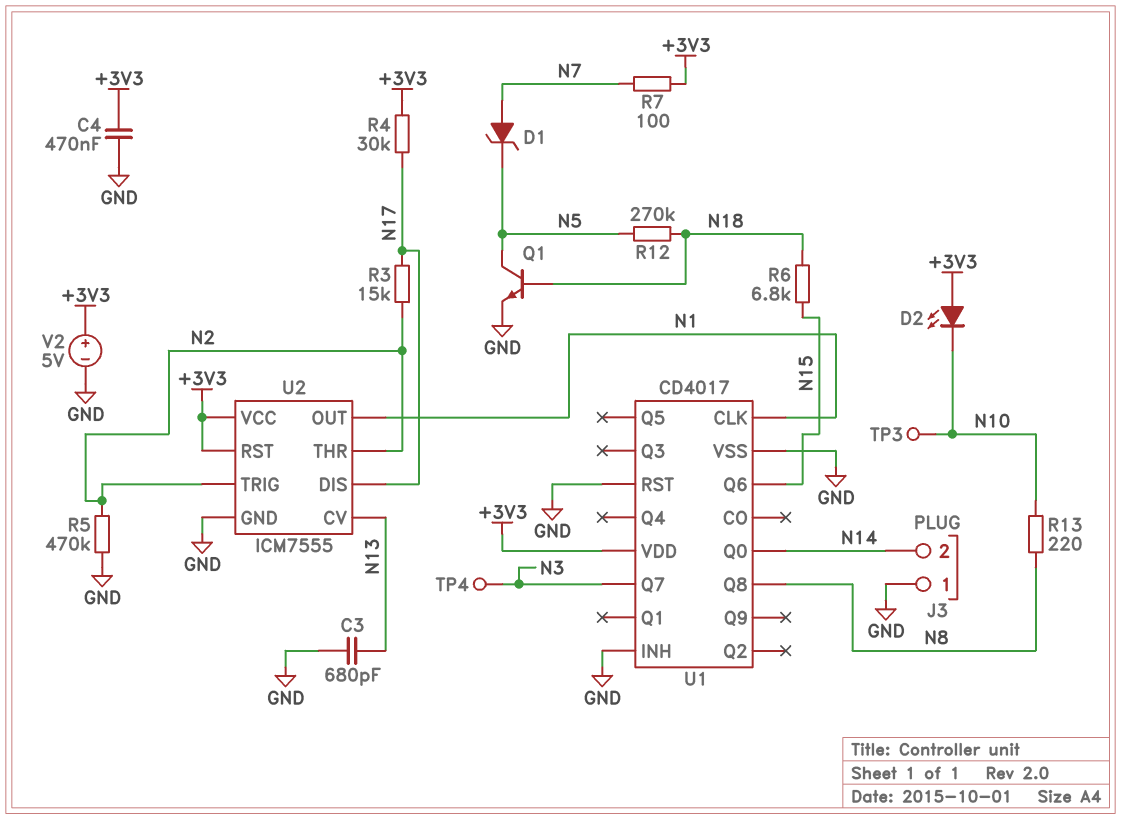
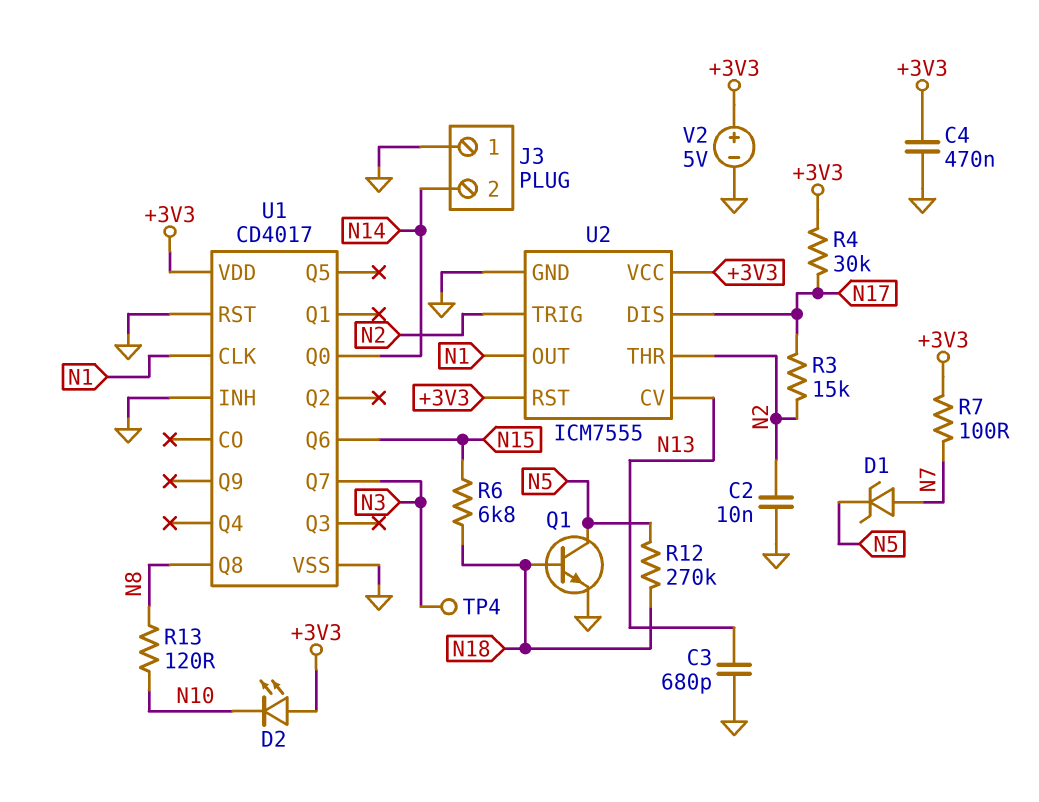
C2: none -> 10nF (GND, N2)
R5: 470k (GND, N2) -> none
R13: 220 (N8, N10) -> 120 (N8, N10)
TP3: test point (N10) -> none

